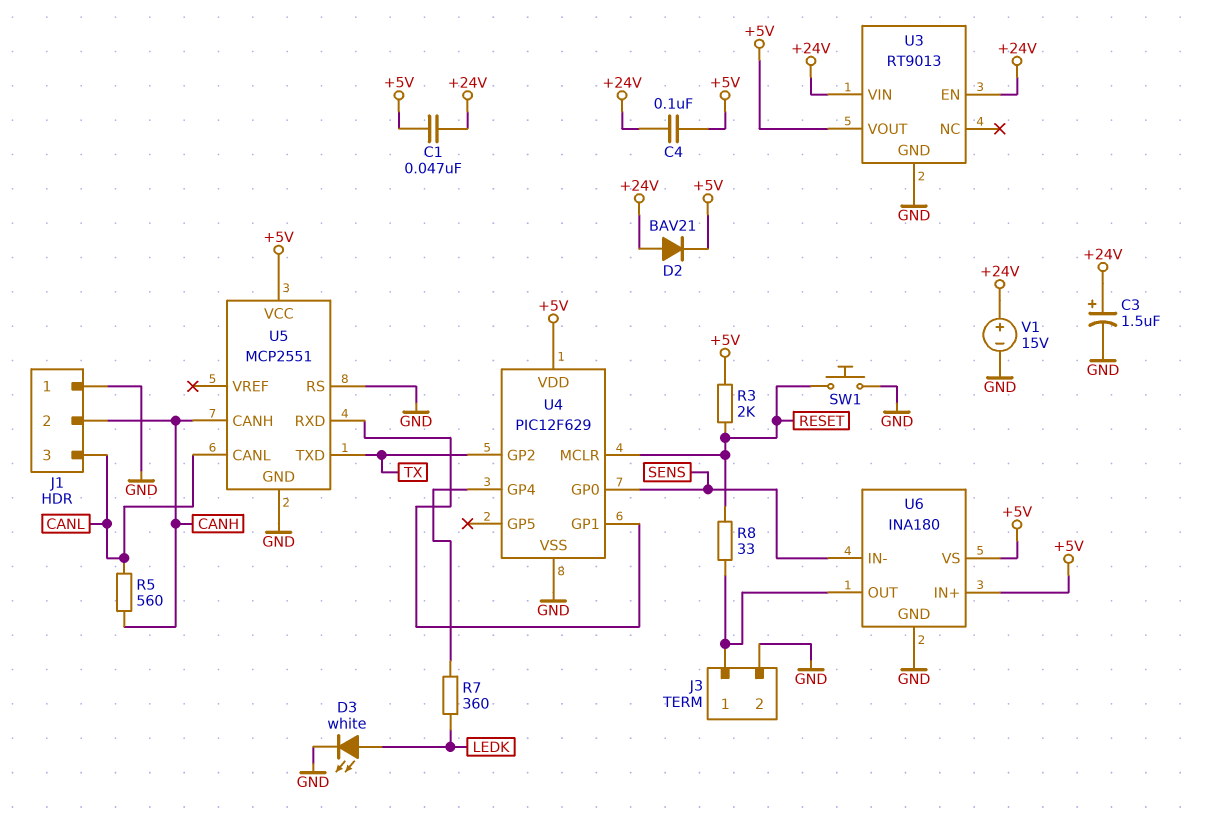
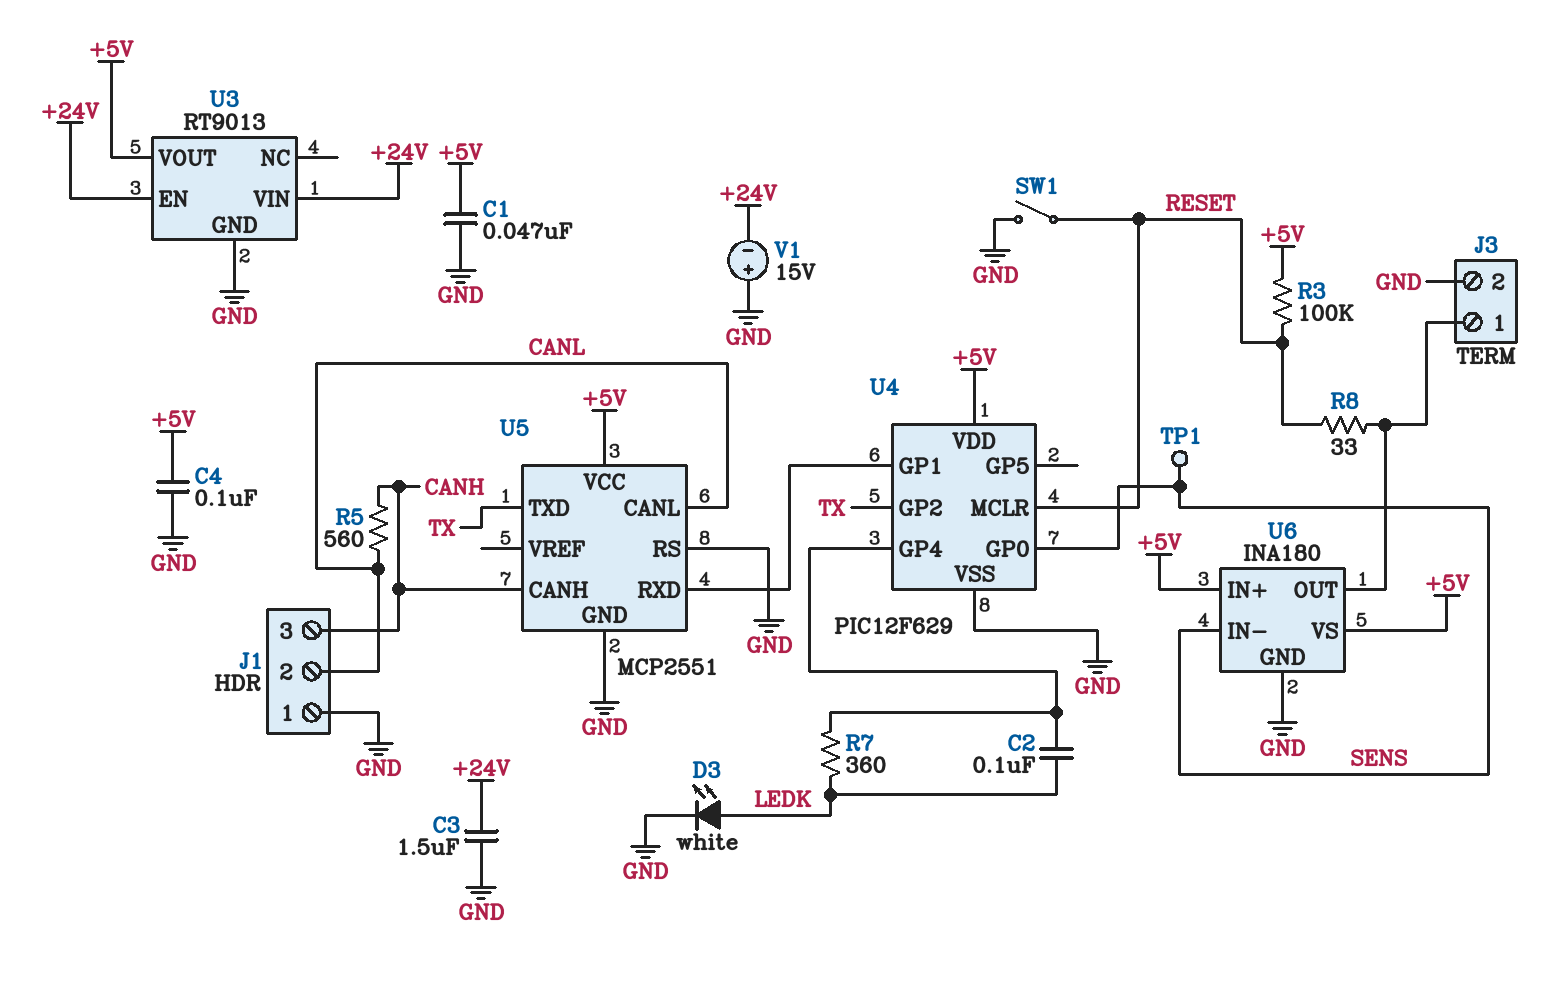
C1: 47nF (+5V, +24V) -> 47nF (+5V, GND)
C2: none -> 100nF (LEDK, U4/GP4)
C3: 1.5uF (plus +24V, minus GND) -> 1.5uF (+24V, GND)
C4: 100nF (+5V, +24V) -> 100nF (+5V, GND)
D2: diode BAV21 (A +24V, K +5V) -> none
J1 pin 2: CANH -> CANL
J1 pin 3: CANL -> CANH
R3: 2k (+5V, RESET) -> 100k (+5V, RESET)
SW1: button (GND, RESET) -> switch (GND, RESET)
TP1: none -> test point (SENS)
V1: 15V (plus +24V, minus GND) -> 15V (plus GND, minus +24V)

